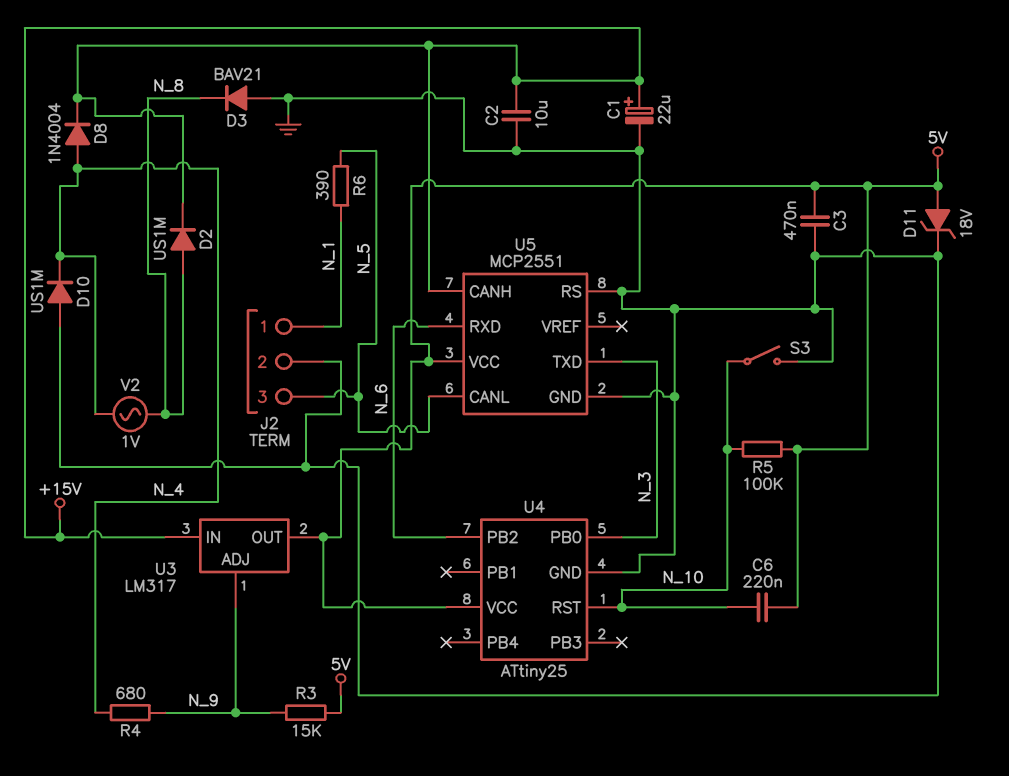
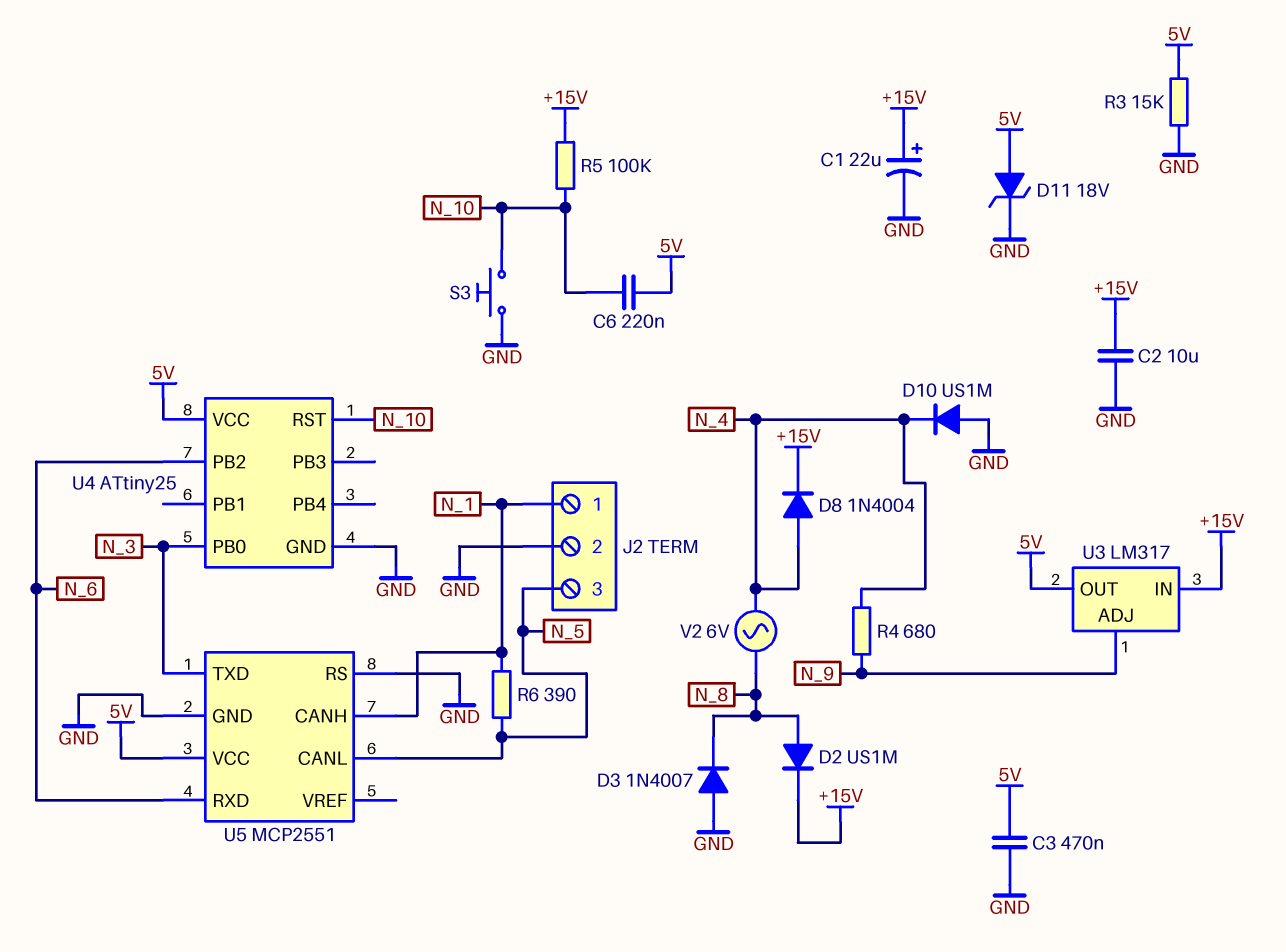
D3: diode BAV21 (A GND, K N_8) -> diode 1N4007 (A GND, K N_8)
R3: 15k (5V, N_9) -> 15k (5V, GND)
R5: 100k (5V, N_10) -> 100k (+15V, N_10)
S3: switch (GND, N_10) -> button (GND, N_10)
U5 pin CANH: +15V -> N_1
V2: AC 1V (N_4, N_8) -> AC 6V (N_4, N_8)

